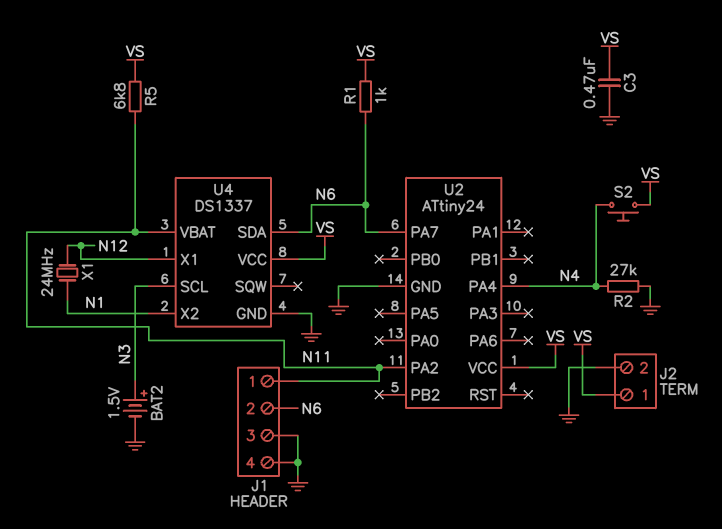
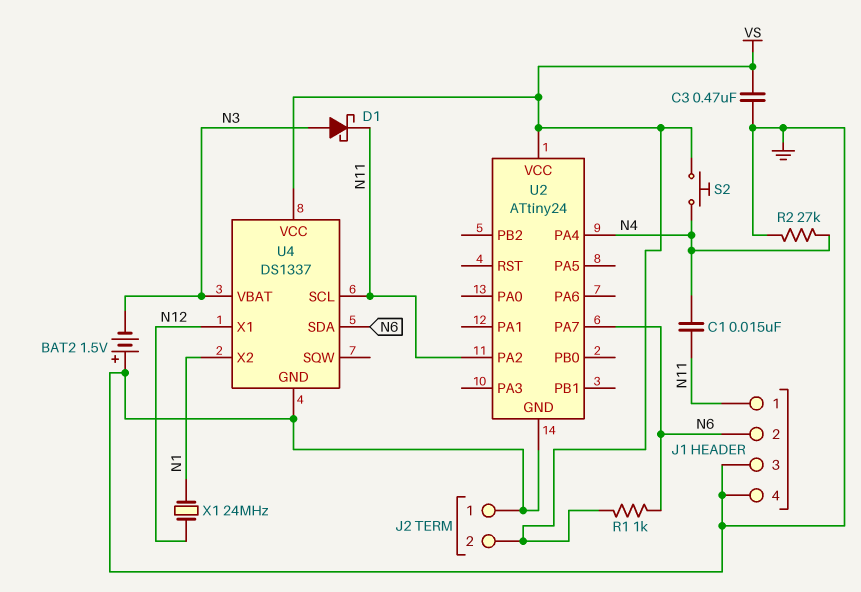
BAT2: 1.5V (plus N3, minus GND) -> 1.5V (plus GND, minus N3)
C1: none -> 15nF (N4, N11)
D1: none -> schottky (A N3, K N11)
J2 pin 1: VS -> GND
J2 pin 2: GND -> VS
R5: 6.8k (N11, VS) -> none
U4 pin SCL: N3 -> N11
U4 pin VBAT: N11 -> N3

